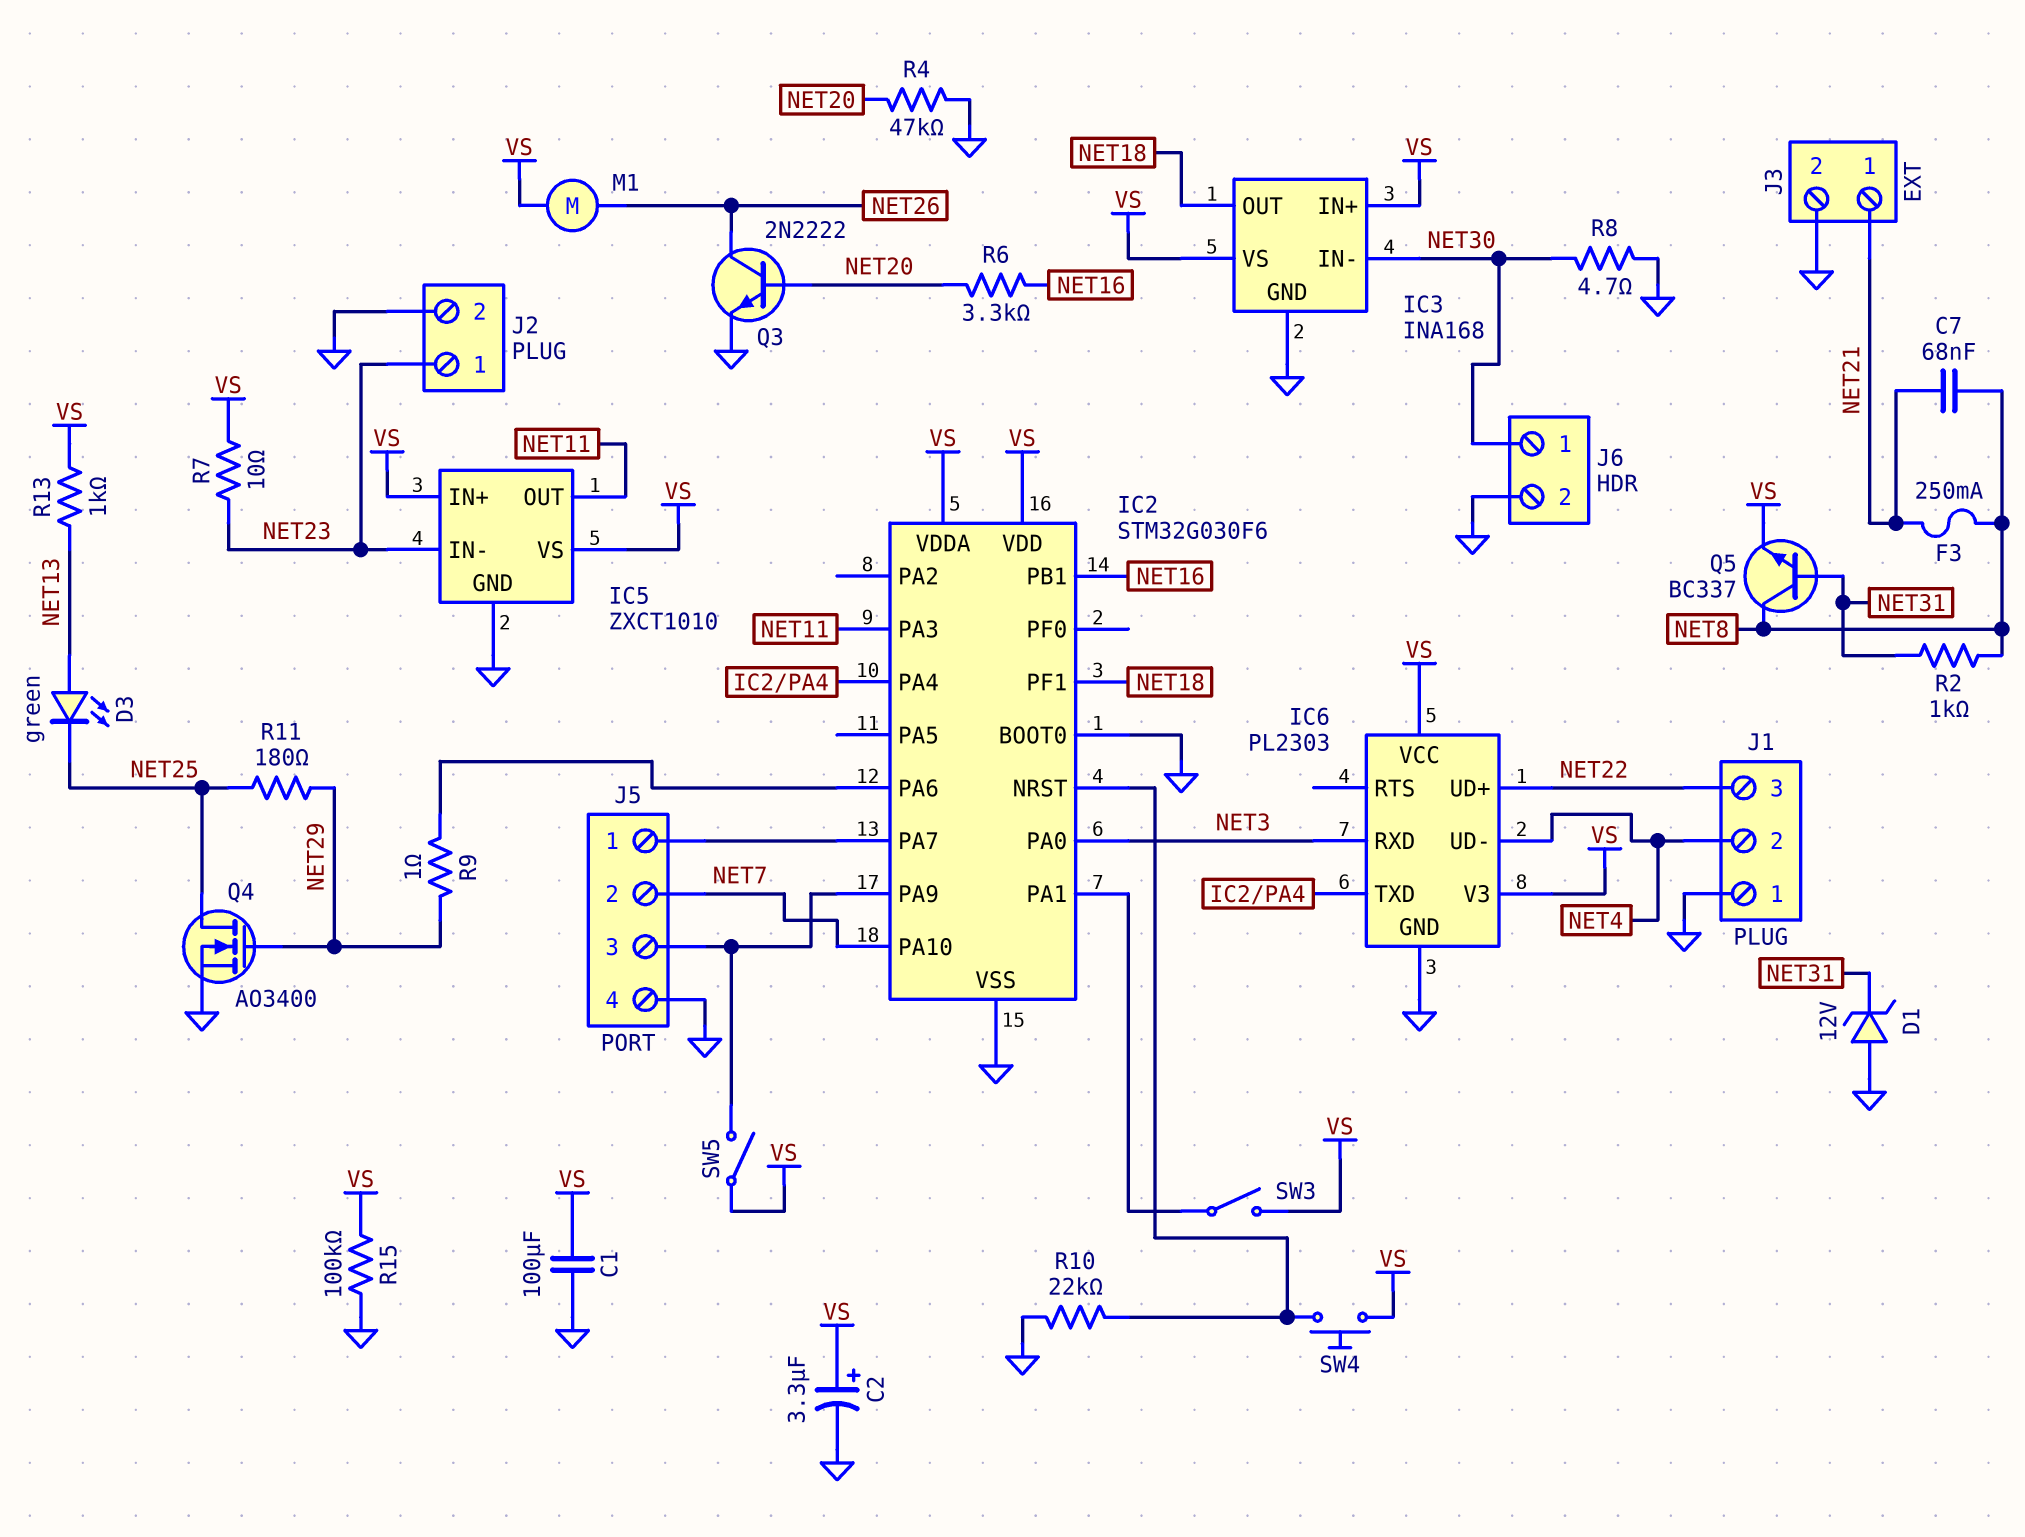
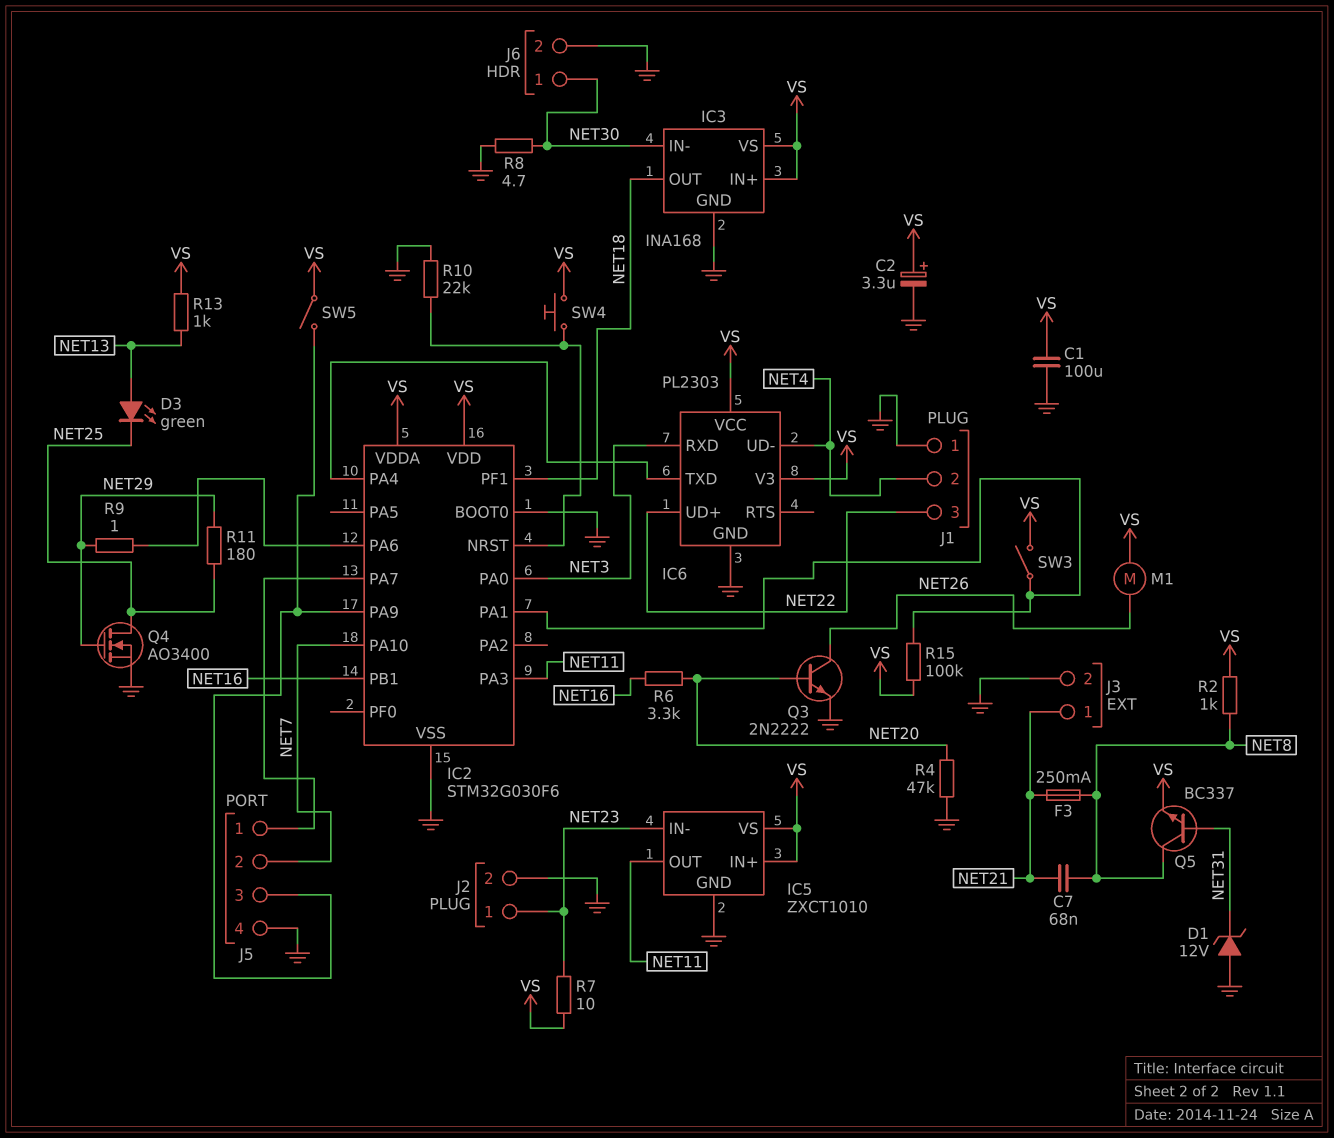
R2: 1k (NET8, NET31) -> 1k (NET8, VS)
R15: 100k (GND, VS) -> 100k (IC2/PA1, VS)

